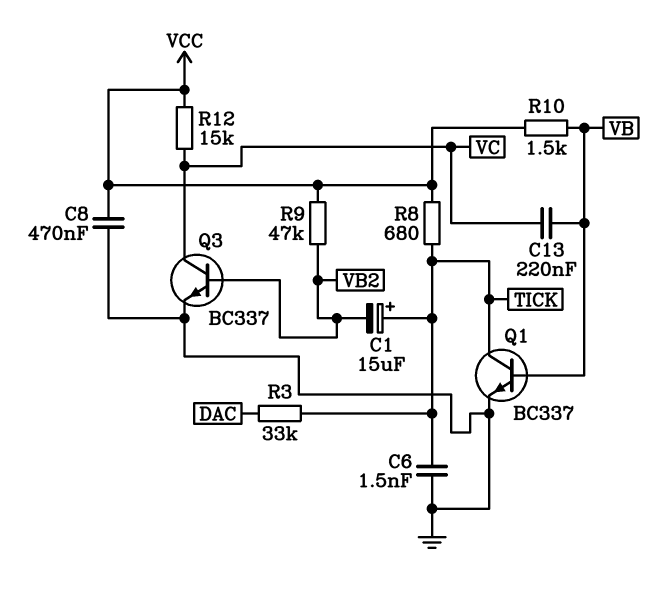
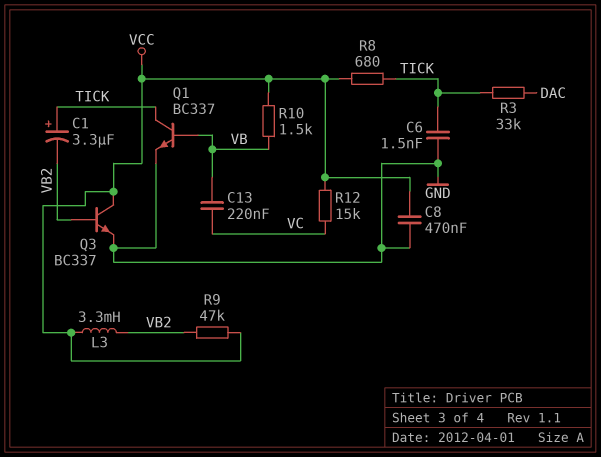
C1: 15uF (plus TICK, minus VB2) -> 3.3uF (plus TICK, minus VB2)
L3: none -> 3.3mH (VB2, VCC)
Q3: NPN BC337 (B VB2, C VC, E GND) -> NPN BC337 (B VB2, C VCC, E GND)

